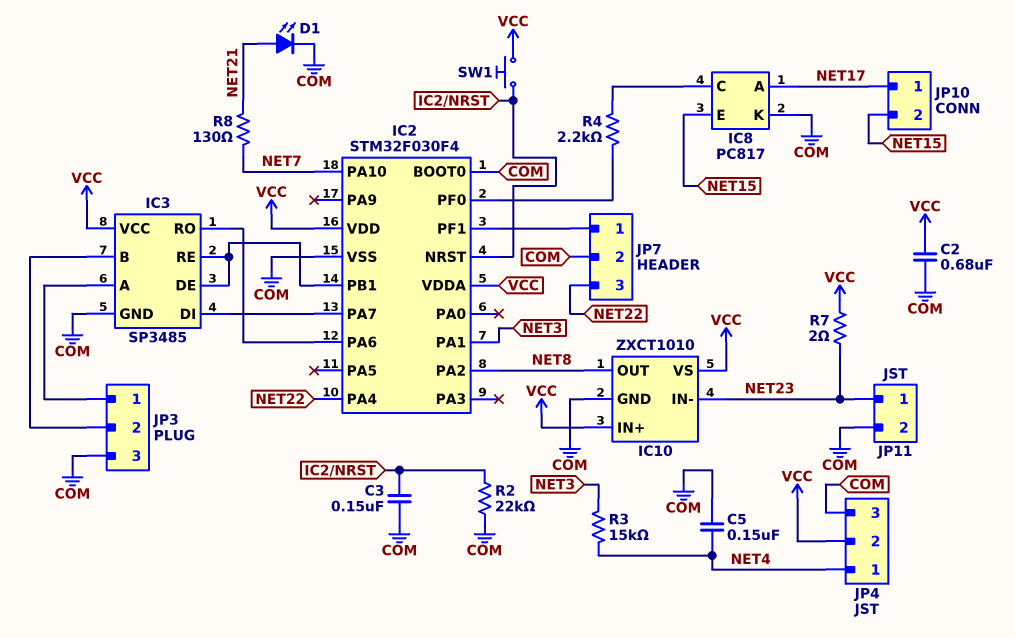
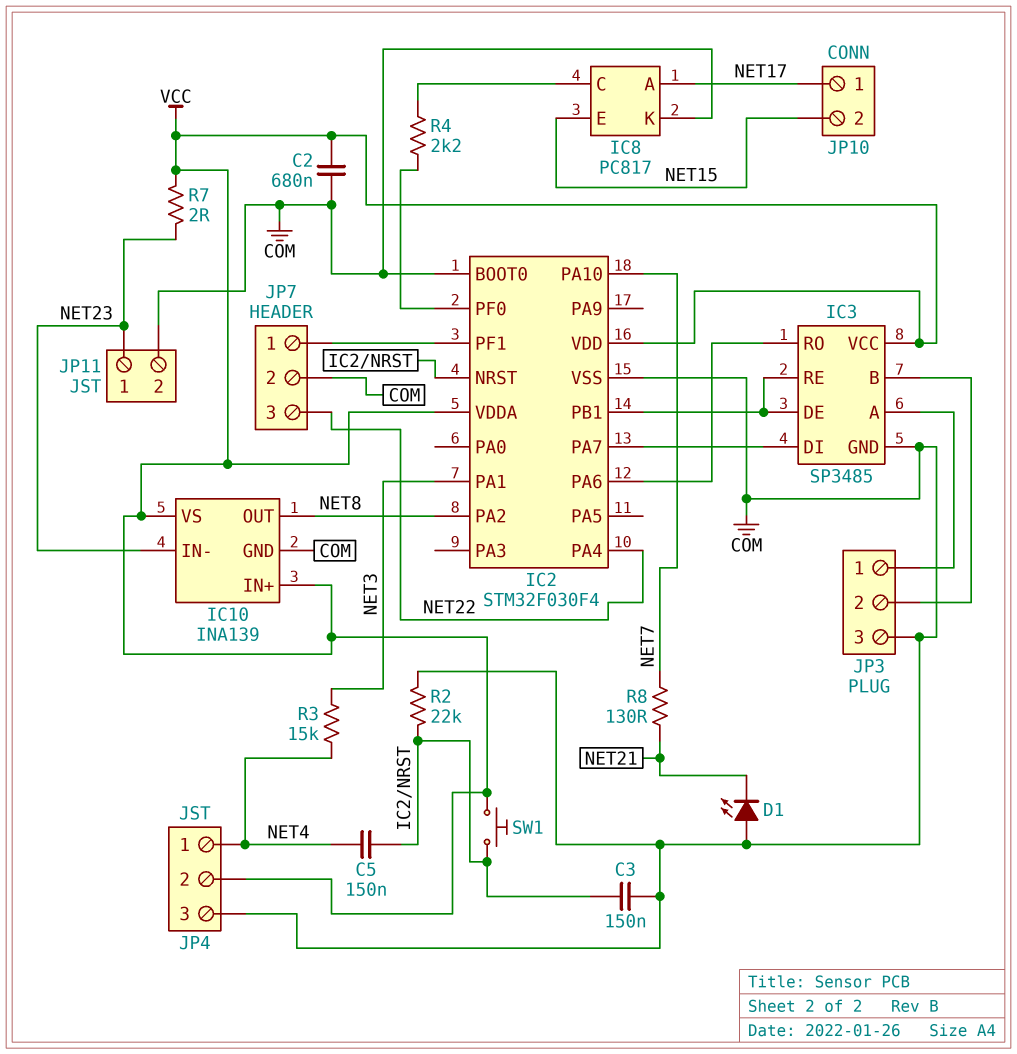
C5: 150nF (COM, NET4) -> 150nF (IC2/NRST, NET4)
D1: LED (A NET21, K COM) -> LED (A COM, K NET21)
IC10: ZXCT1010 -> INA139

